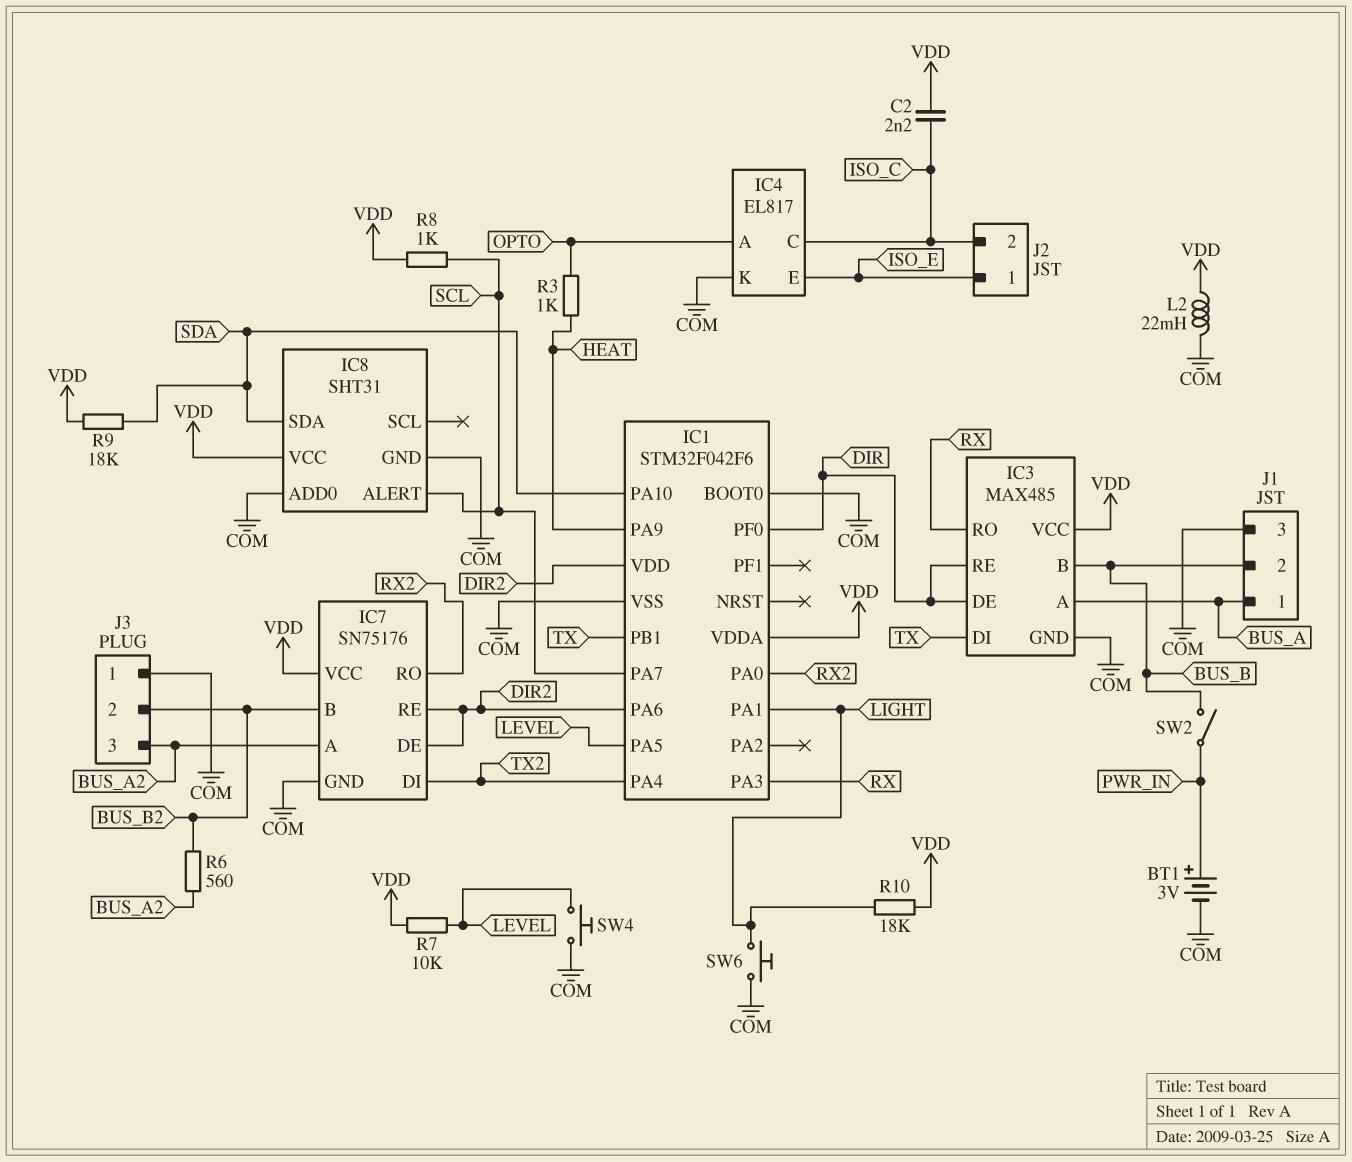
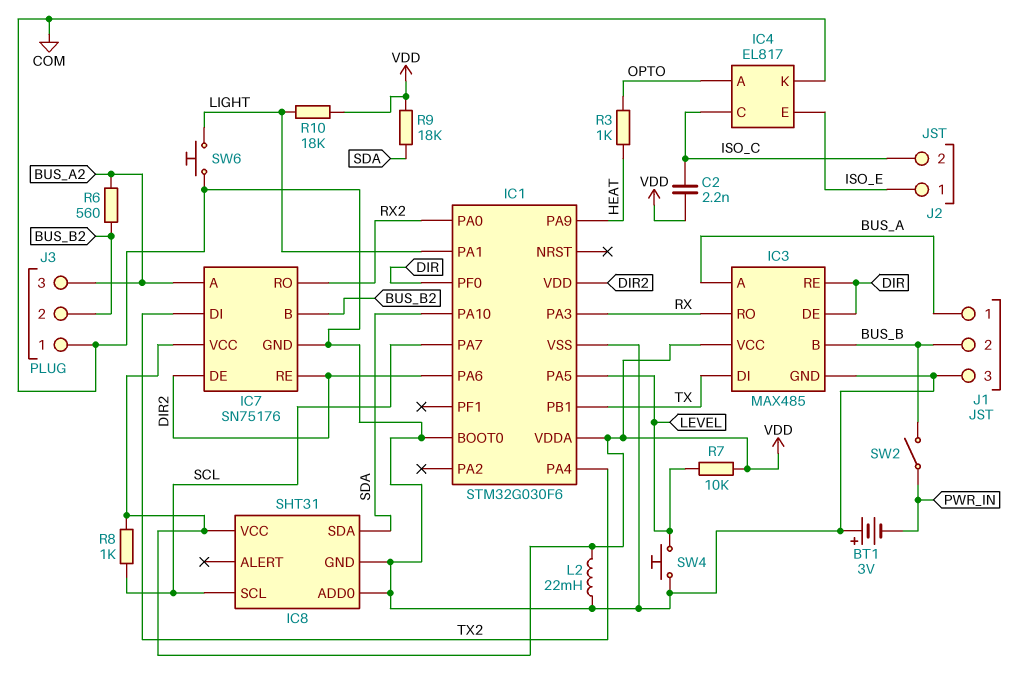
BT1: 3V (plus PWR_IN, minus COM) -> 3V (plus COM, minus PWR_IN)
IC1: STM32F042F6 -> STM32G030F6
IC8 pin ALERT: SCL -> none
IC8 pin SCL: none -> SCL

